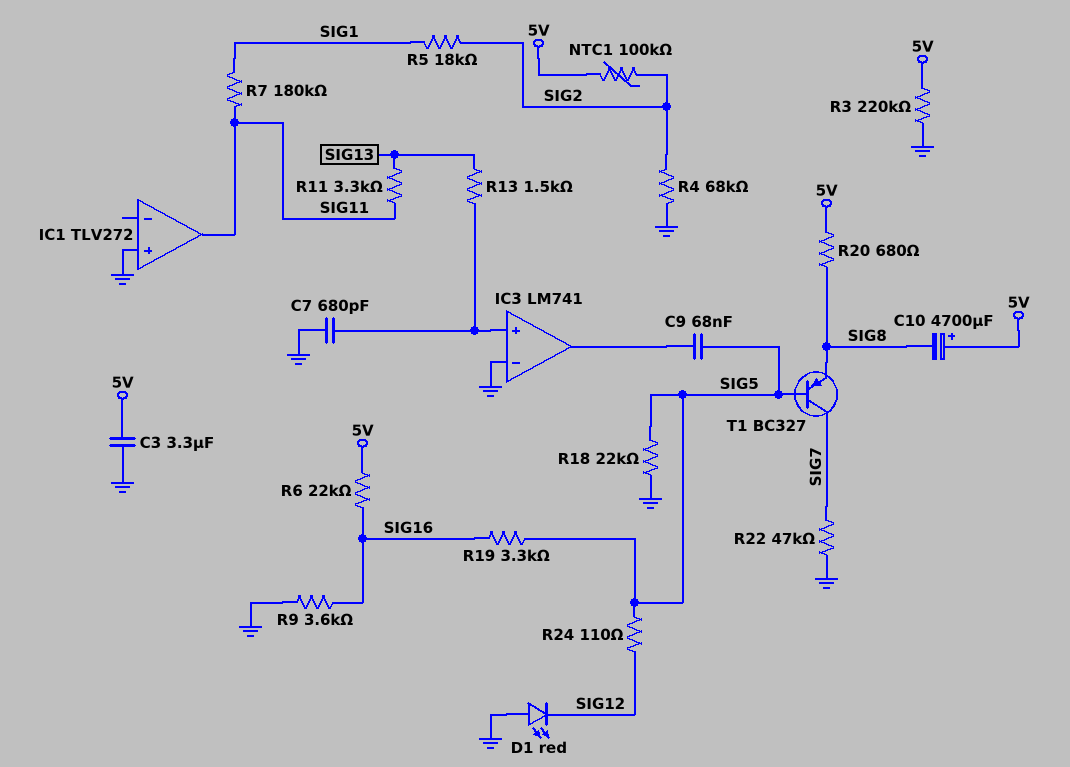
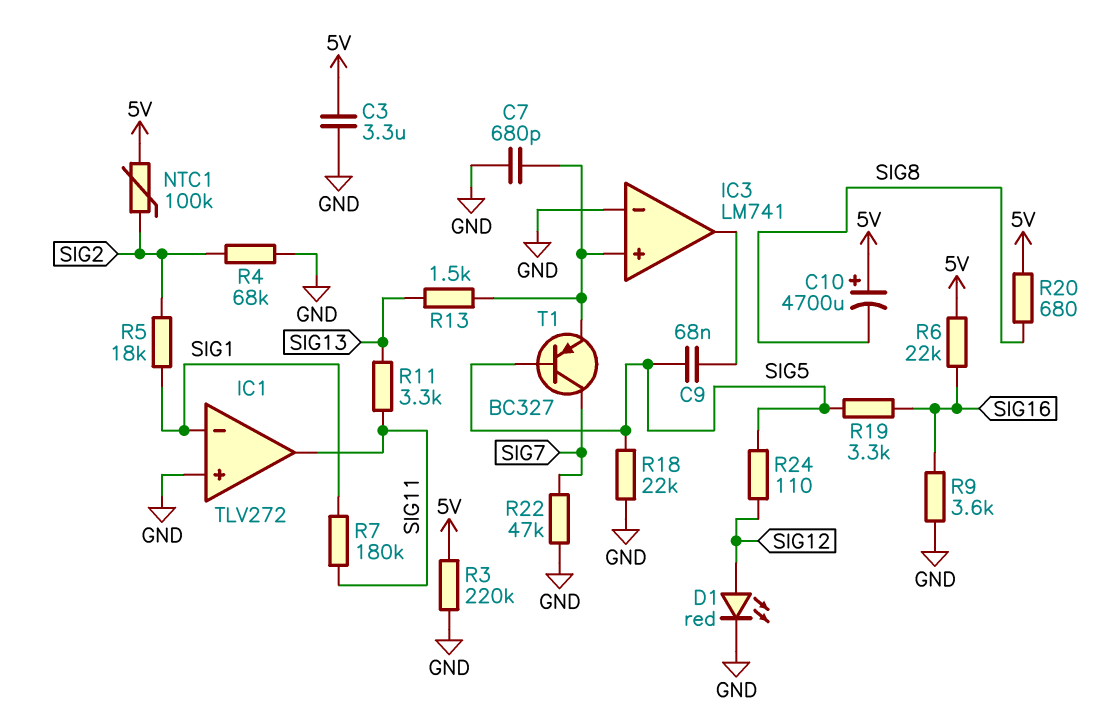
D1: LED red (A GND, K SIG12) -> LED red (A SIG12, K GND)
IC1 pin in-: none -> SIG1
T1: PNP BC327 (B SIG5, C SIG7, E SIG8) -> PNP BC327 (B SIG5, C SIG7, E IC3/in+)

